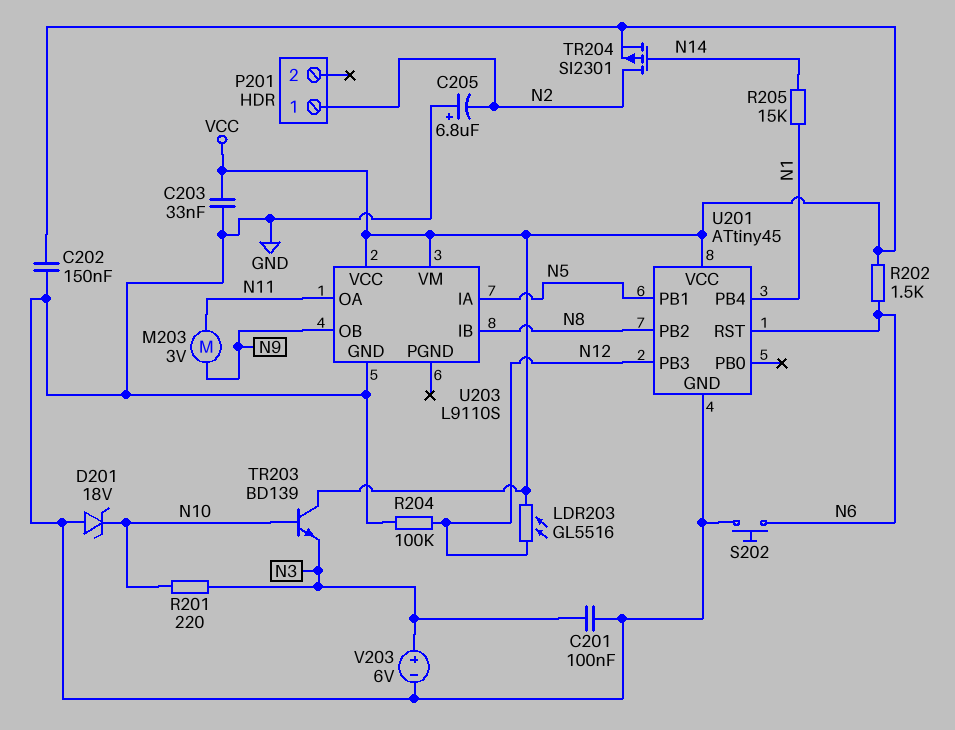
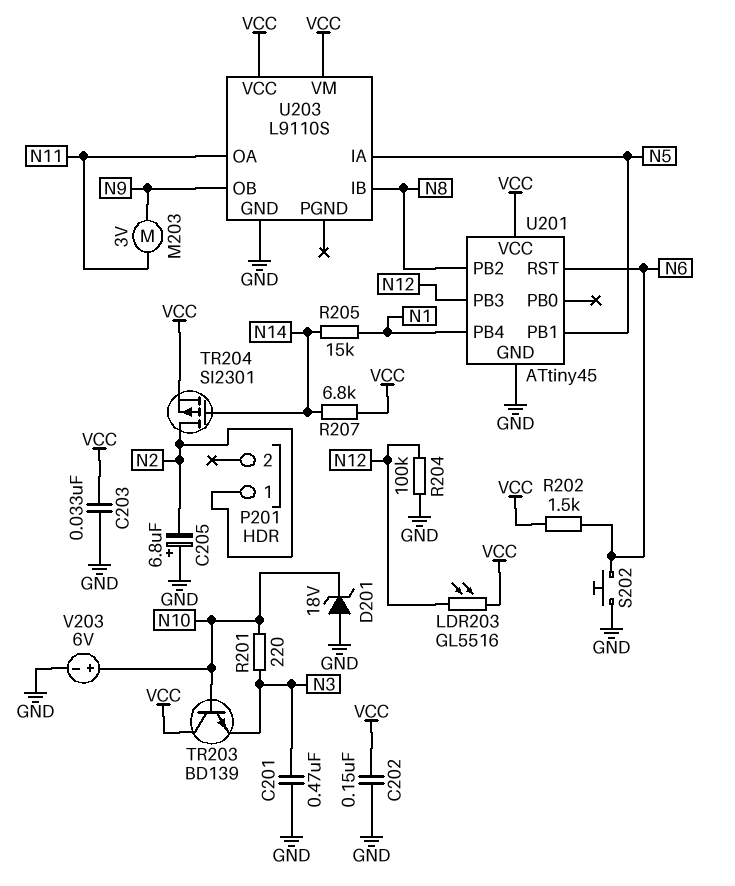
C201: 100nF (GND, N3) -> 470nF (GND, N3)
R207: none -> 6.8k (N14, VCC)
V203: 6V (plus N3, minus GND) -> 6V (plus N10, minus GND)

